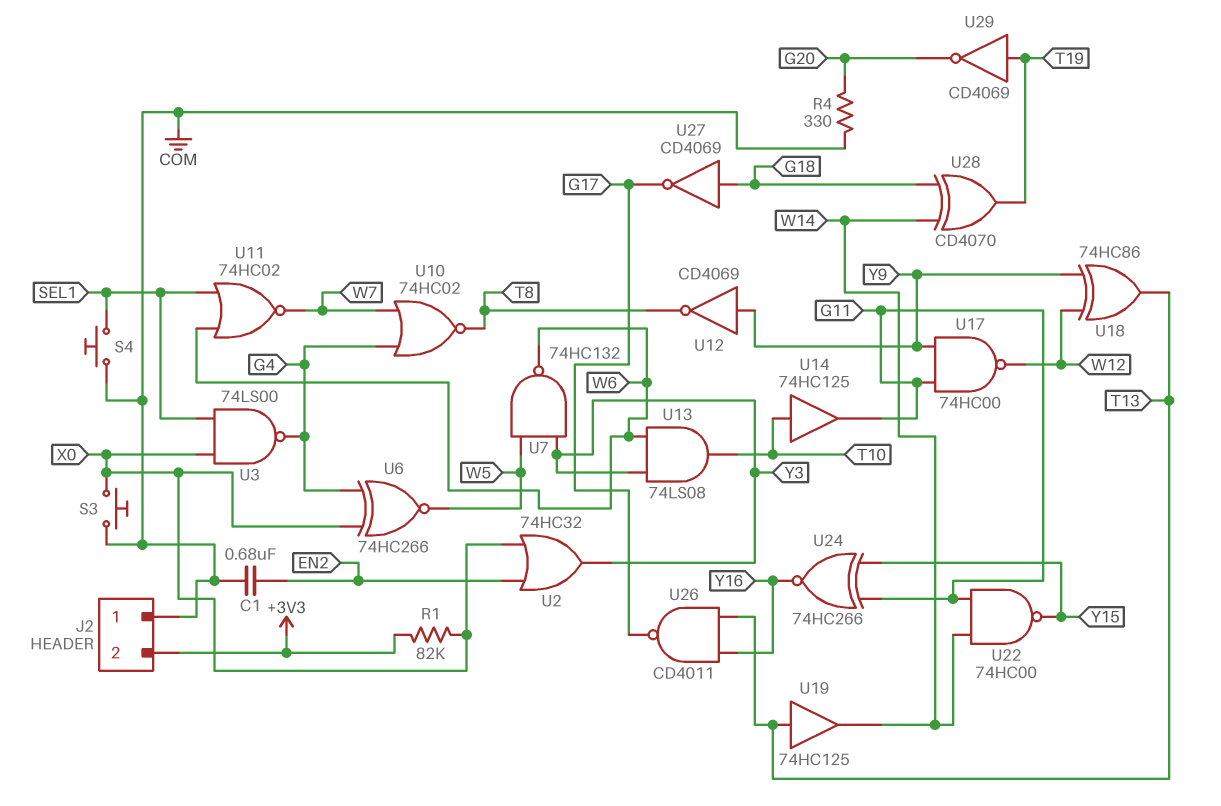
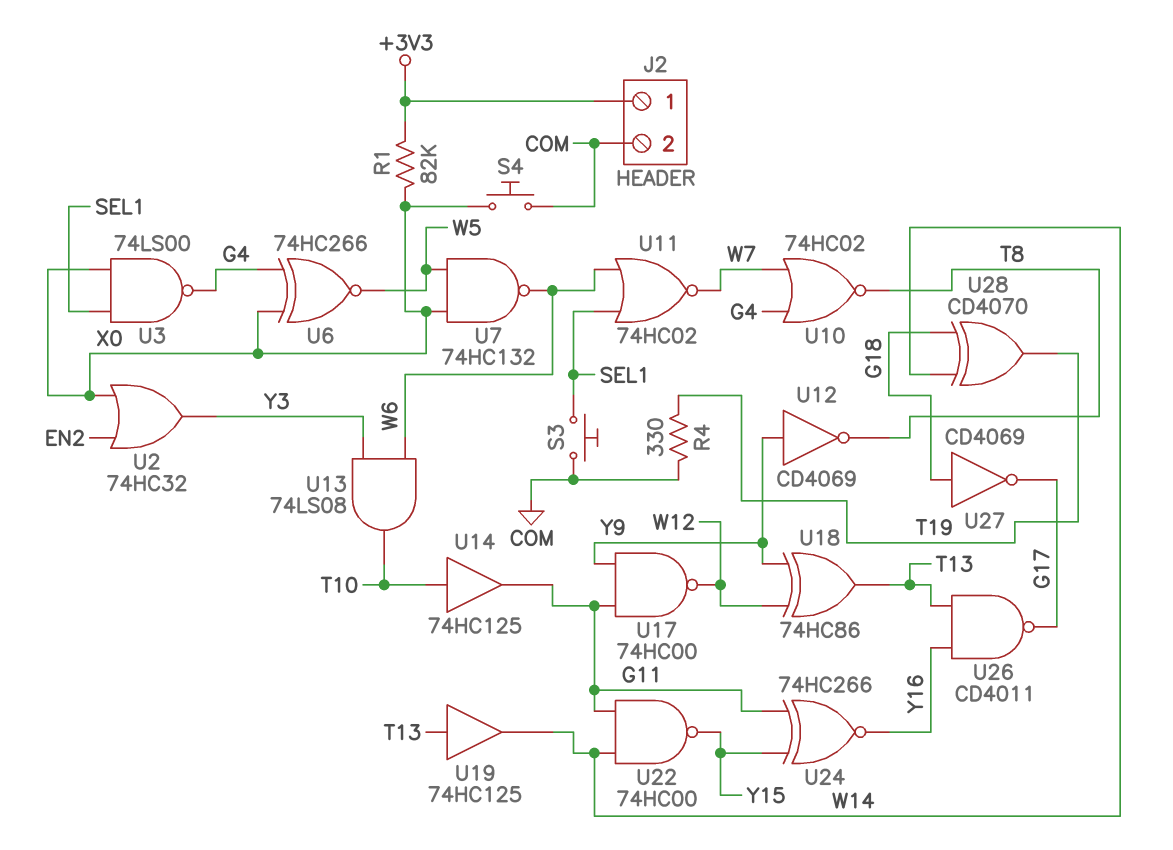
C1: 680nF (COM, EN2) -> none
J2 pin 1: COM -> +3V3
J2 pin 2: +3V3 -> COM
R4: 330 (COM, G20) -> 330 (COM, T19)
S3: button (COM, X0) -> button (COM, SEL1)
S4: button (COM, SEL1) -> button (COM, X0)
U7: NAND 74HC132 (in W5, in Y3, out W6) -> NAND 74HC132 (in W5, in X0, out W6)
U29: NOT CD4069 (in T19, out G20) -> none

